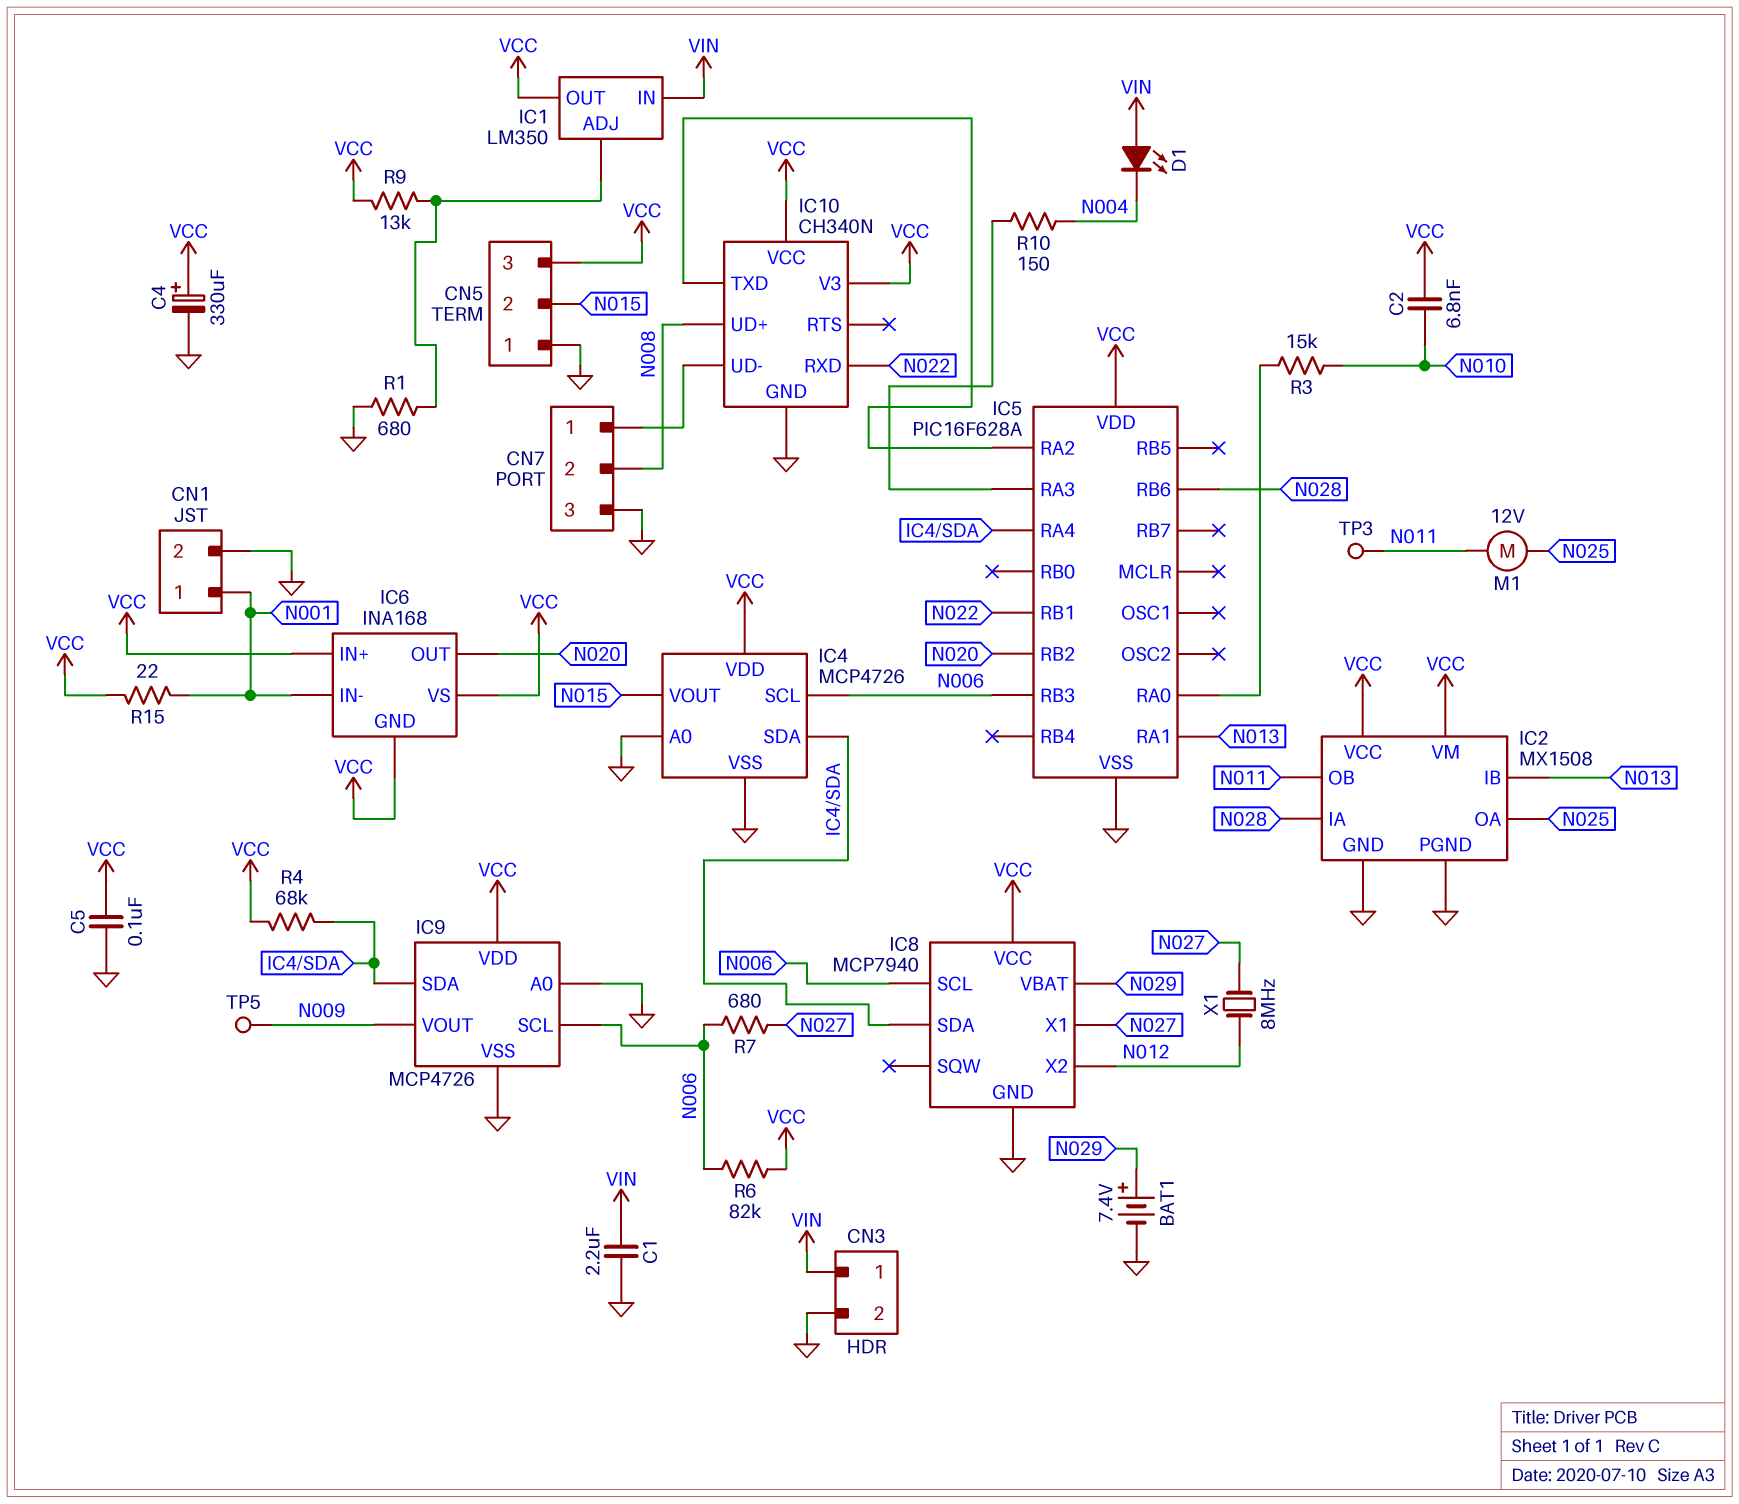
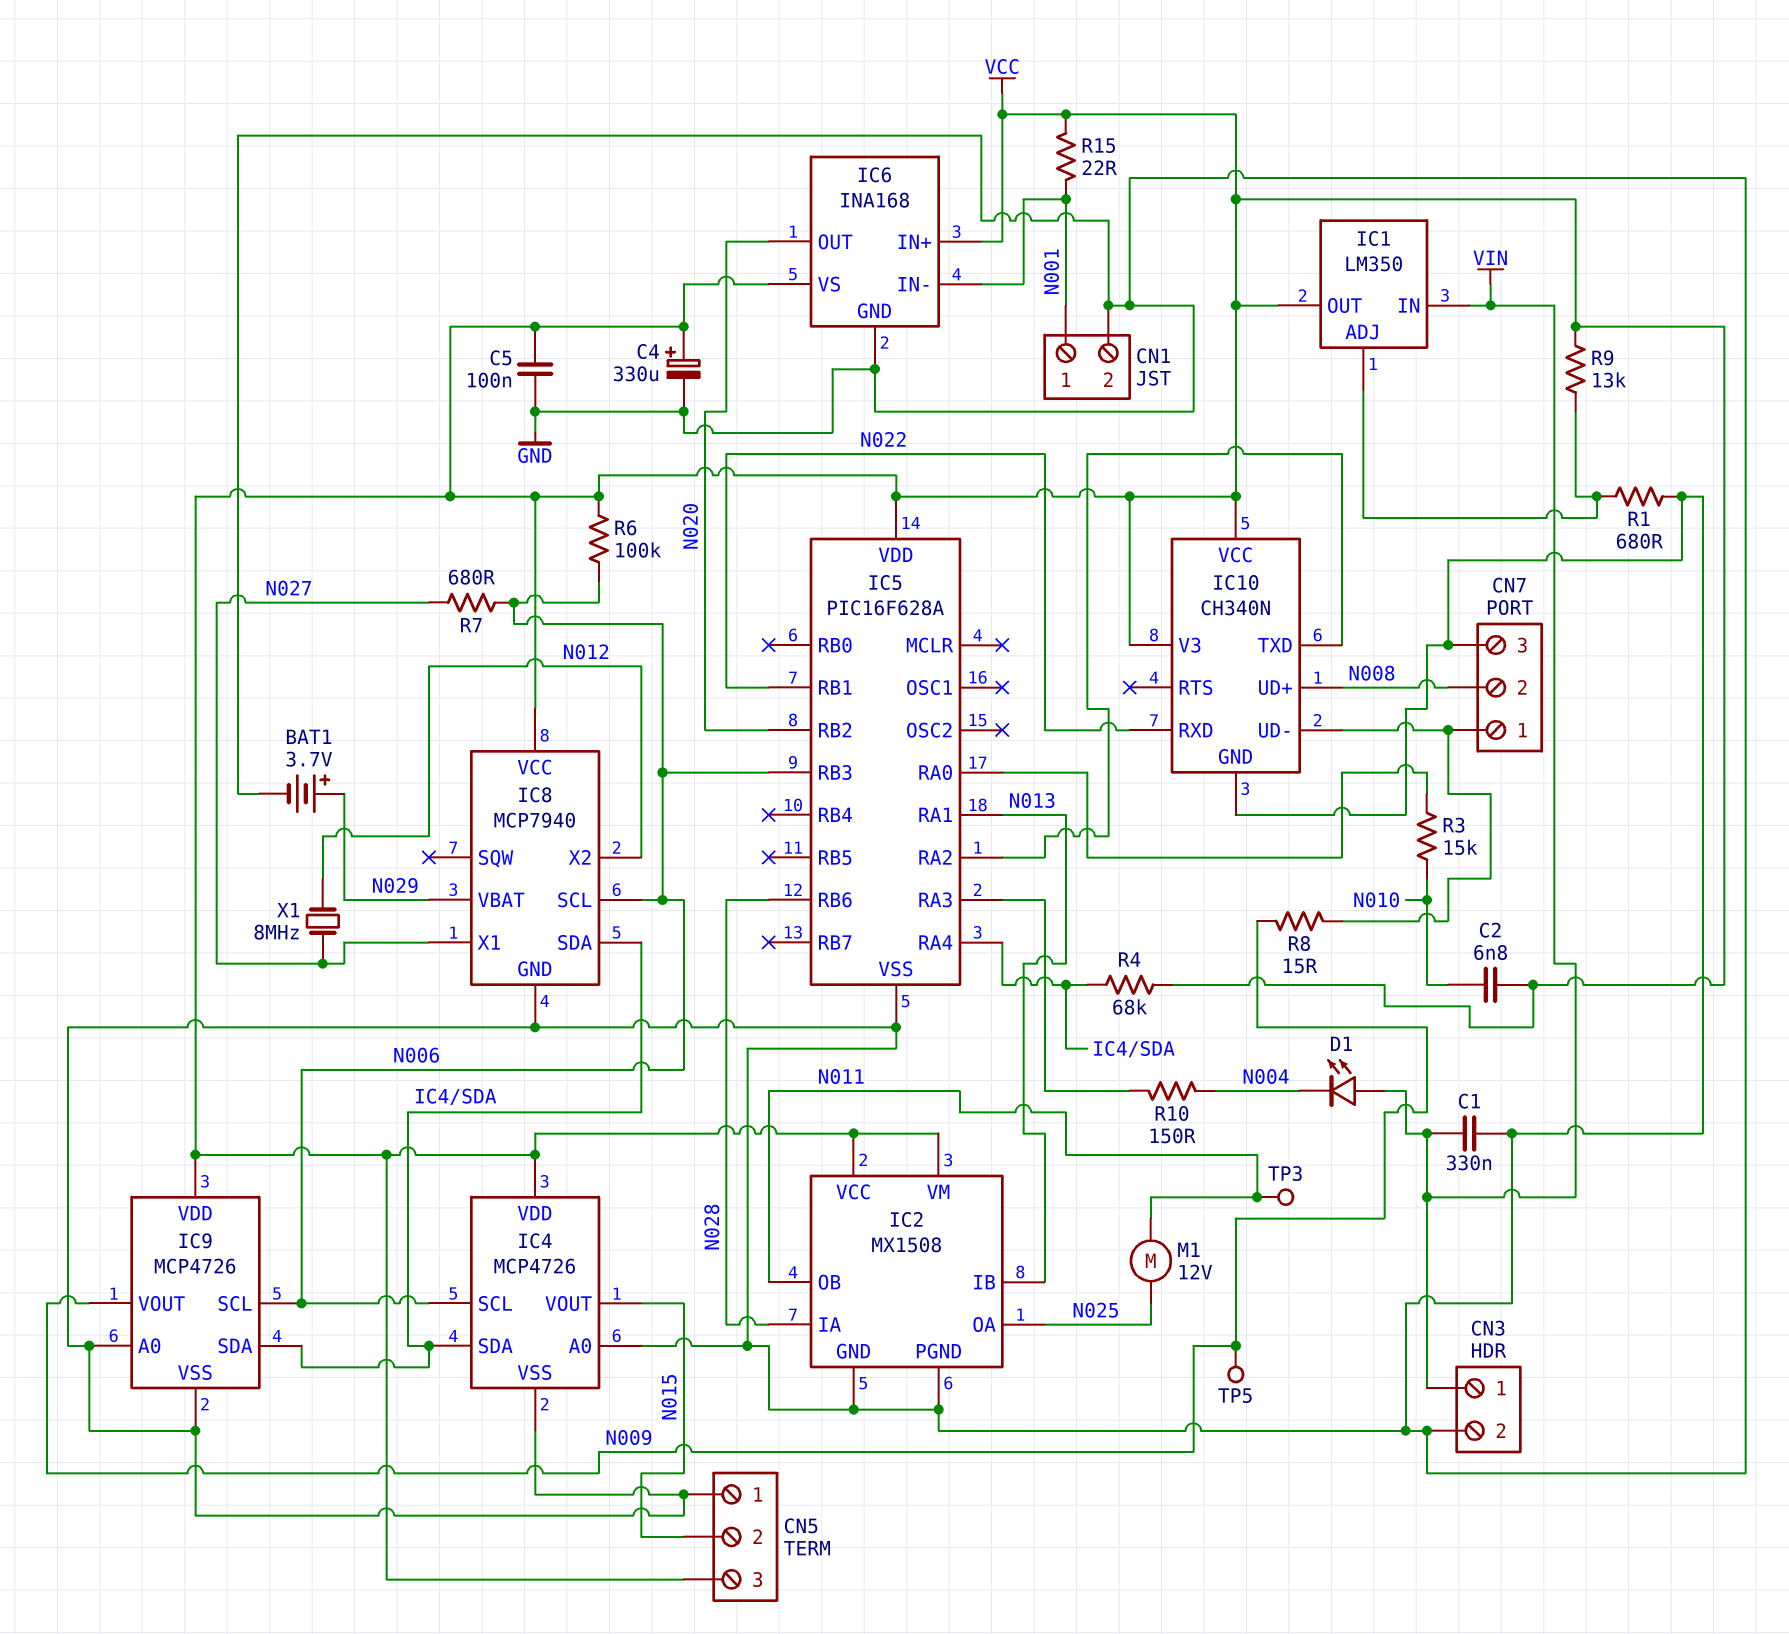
BAT1: 7.4V (plus N029, minus GND) -> 3.7V (plus N029, minus GND)
C1: 2.2uF (GND, VIN) -> 330nF (GND, VIN)
IC6 pin GND: VCC -> GND
R6: 82k (N006, VCC) -> 100k (N006, VCC)
R8: none -> 15 (CN7/1, N009)

